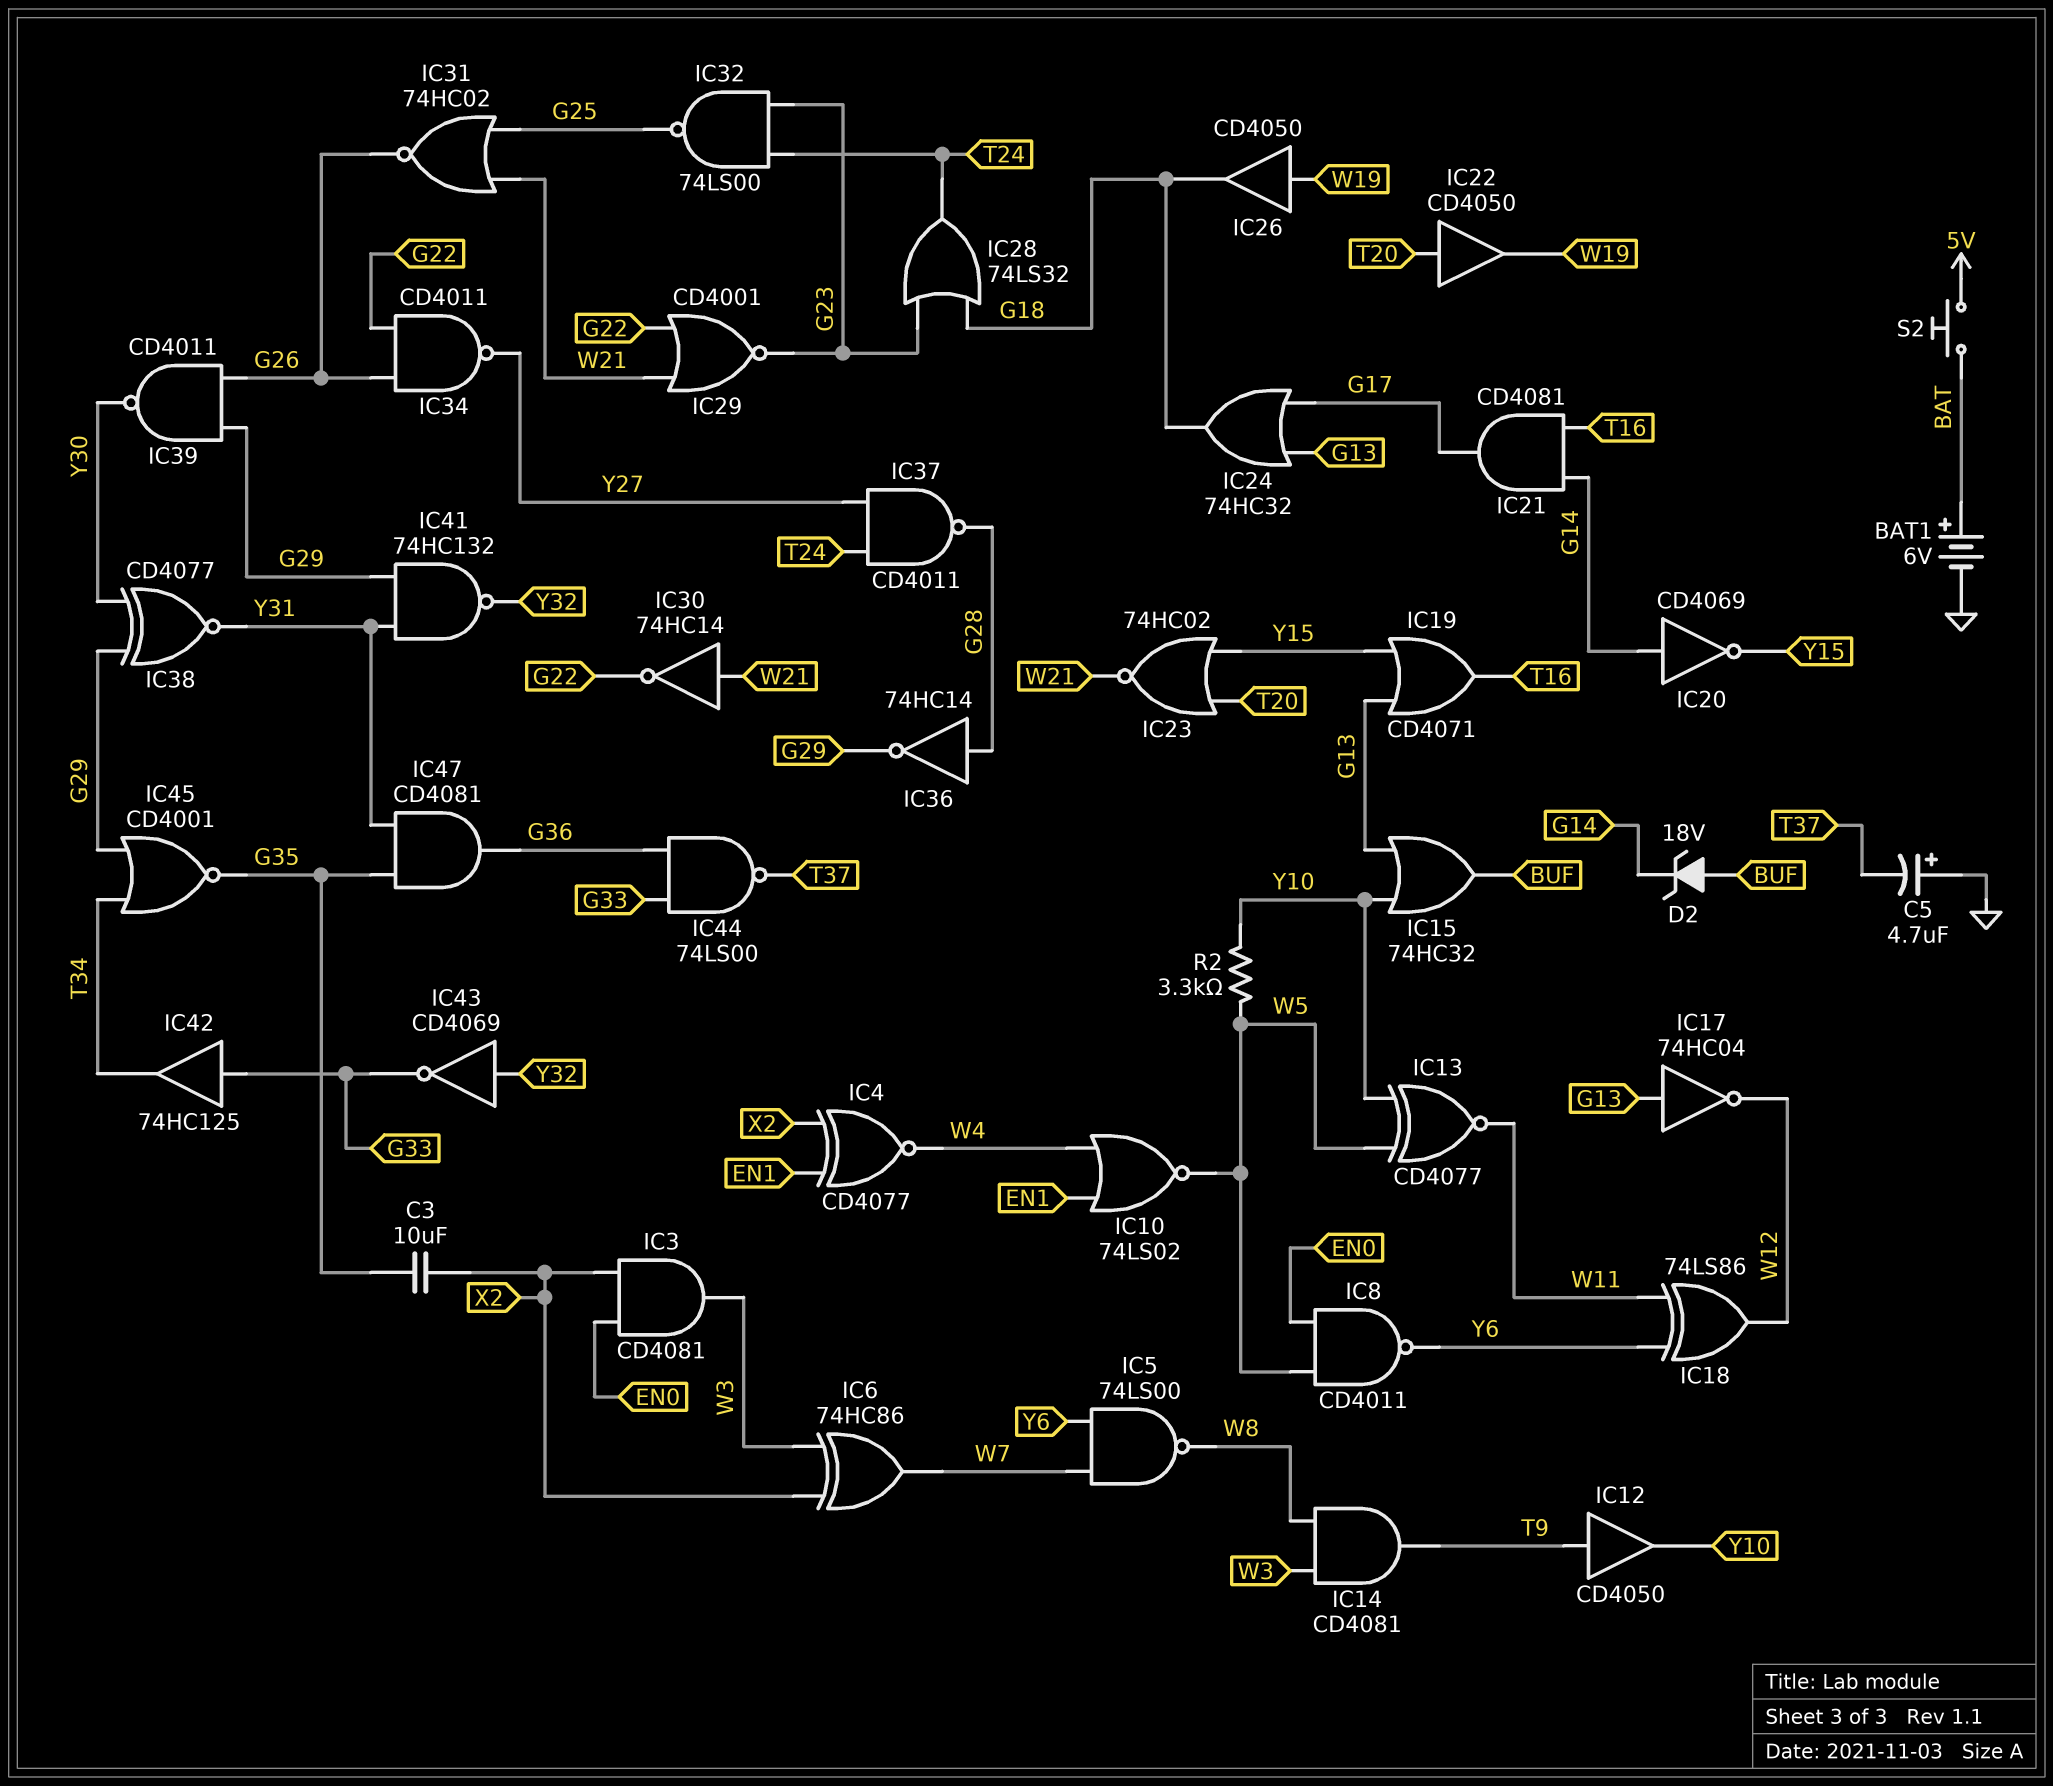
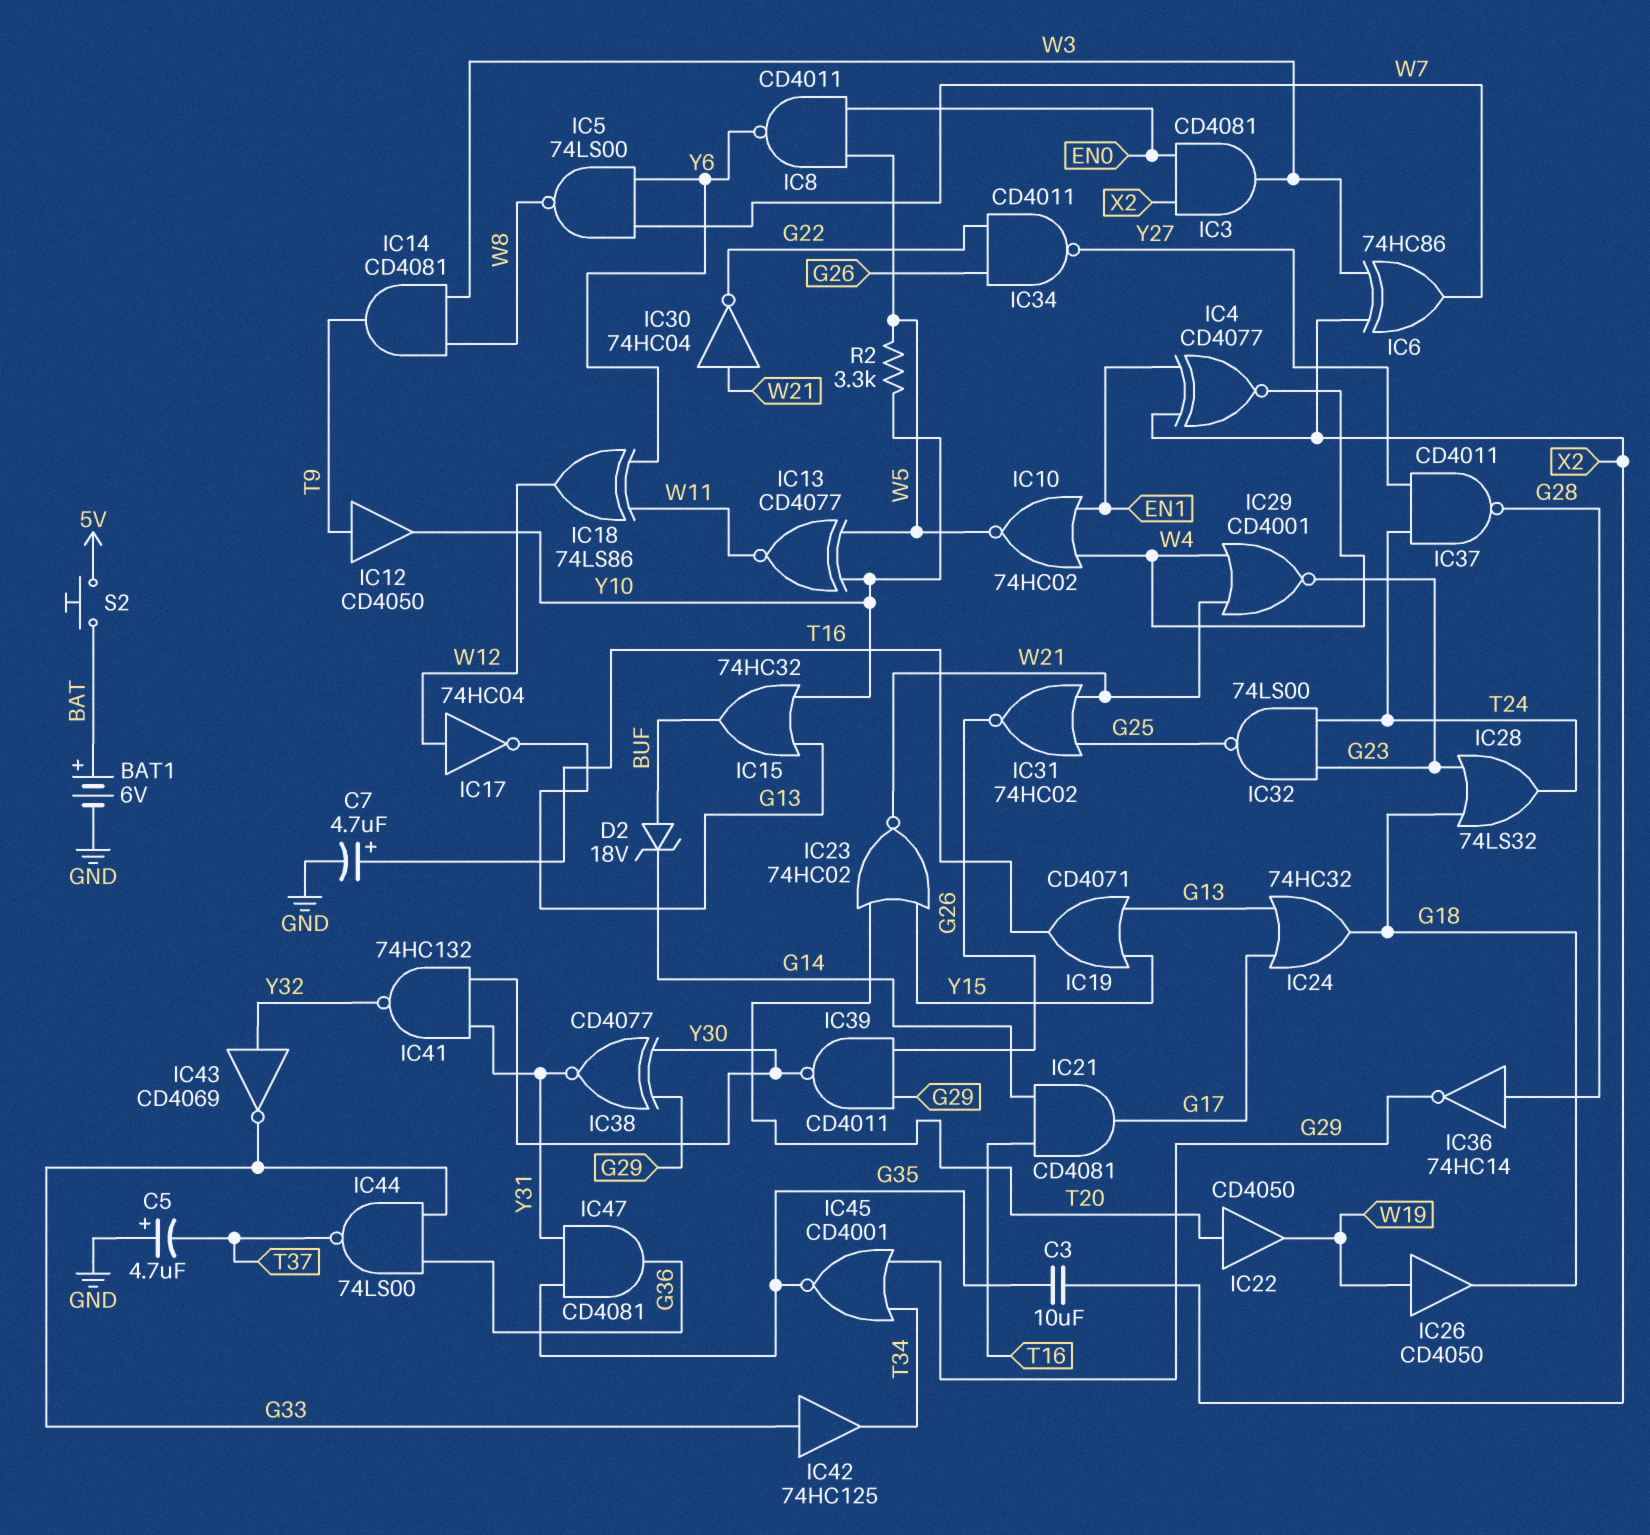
C7: none -> 4.7uF (plus T16, minus GND)
IC10: NOR 74LS02 (in EN1, in W4, out W5) -> NOR 74HC02 (in EN1, in W4, out W5)
IC17: NOT 74HC04 (in G13, out W12) -> NOT 74HC04 (in W12, out G13)
IC20: NOT CD4069 (in G14, out Y15) -> none
IC29: NOR CD4001 (in G22, in W21, out G23) -> NOR CD4001 (in W4, in W21, out G23)
IC30: NOT 74HC14 (in W21, out G22) -> NOT 74HC04 (in W21, out G22)
IC41: NAND 74HC132 (in G29, in Y31, out Y32) -> NAND 74HC132 (in Y30, in Y31, out Y32)

